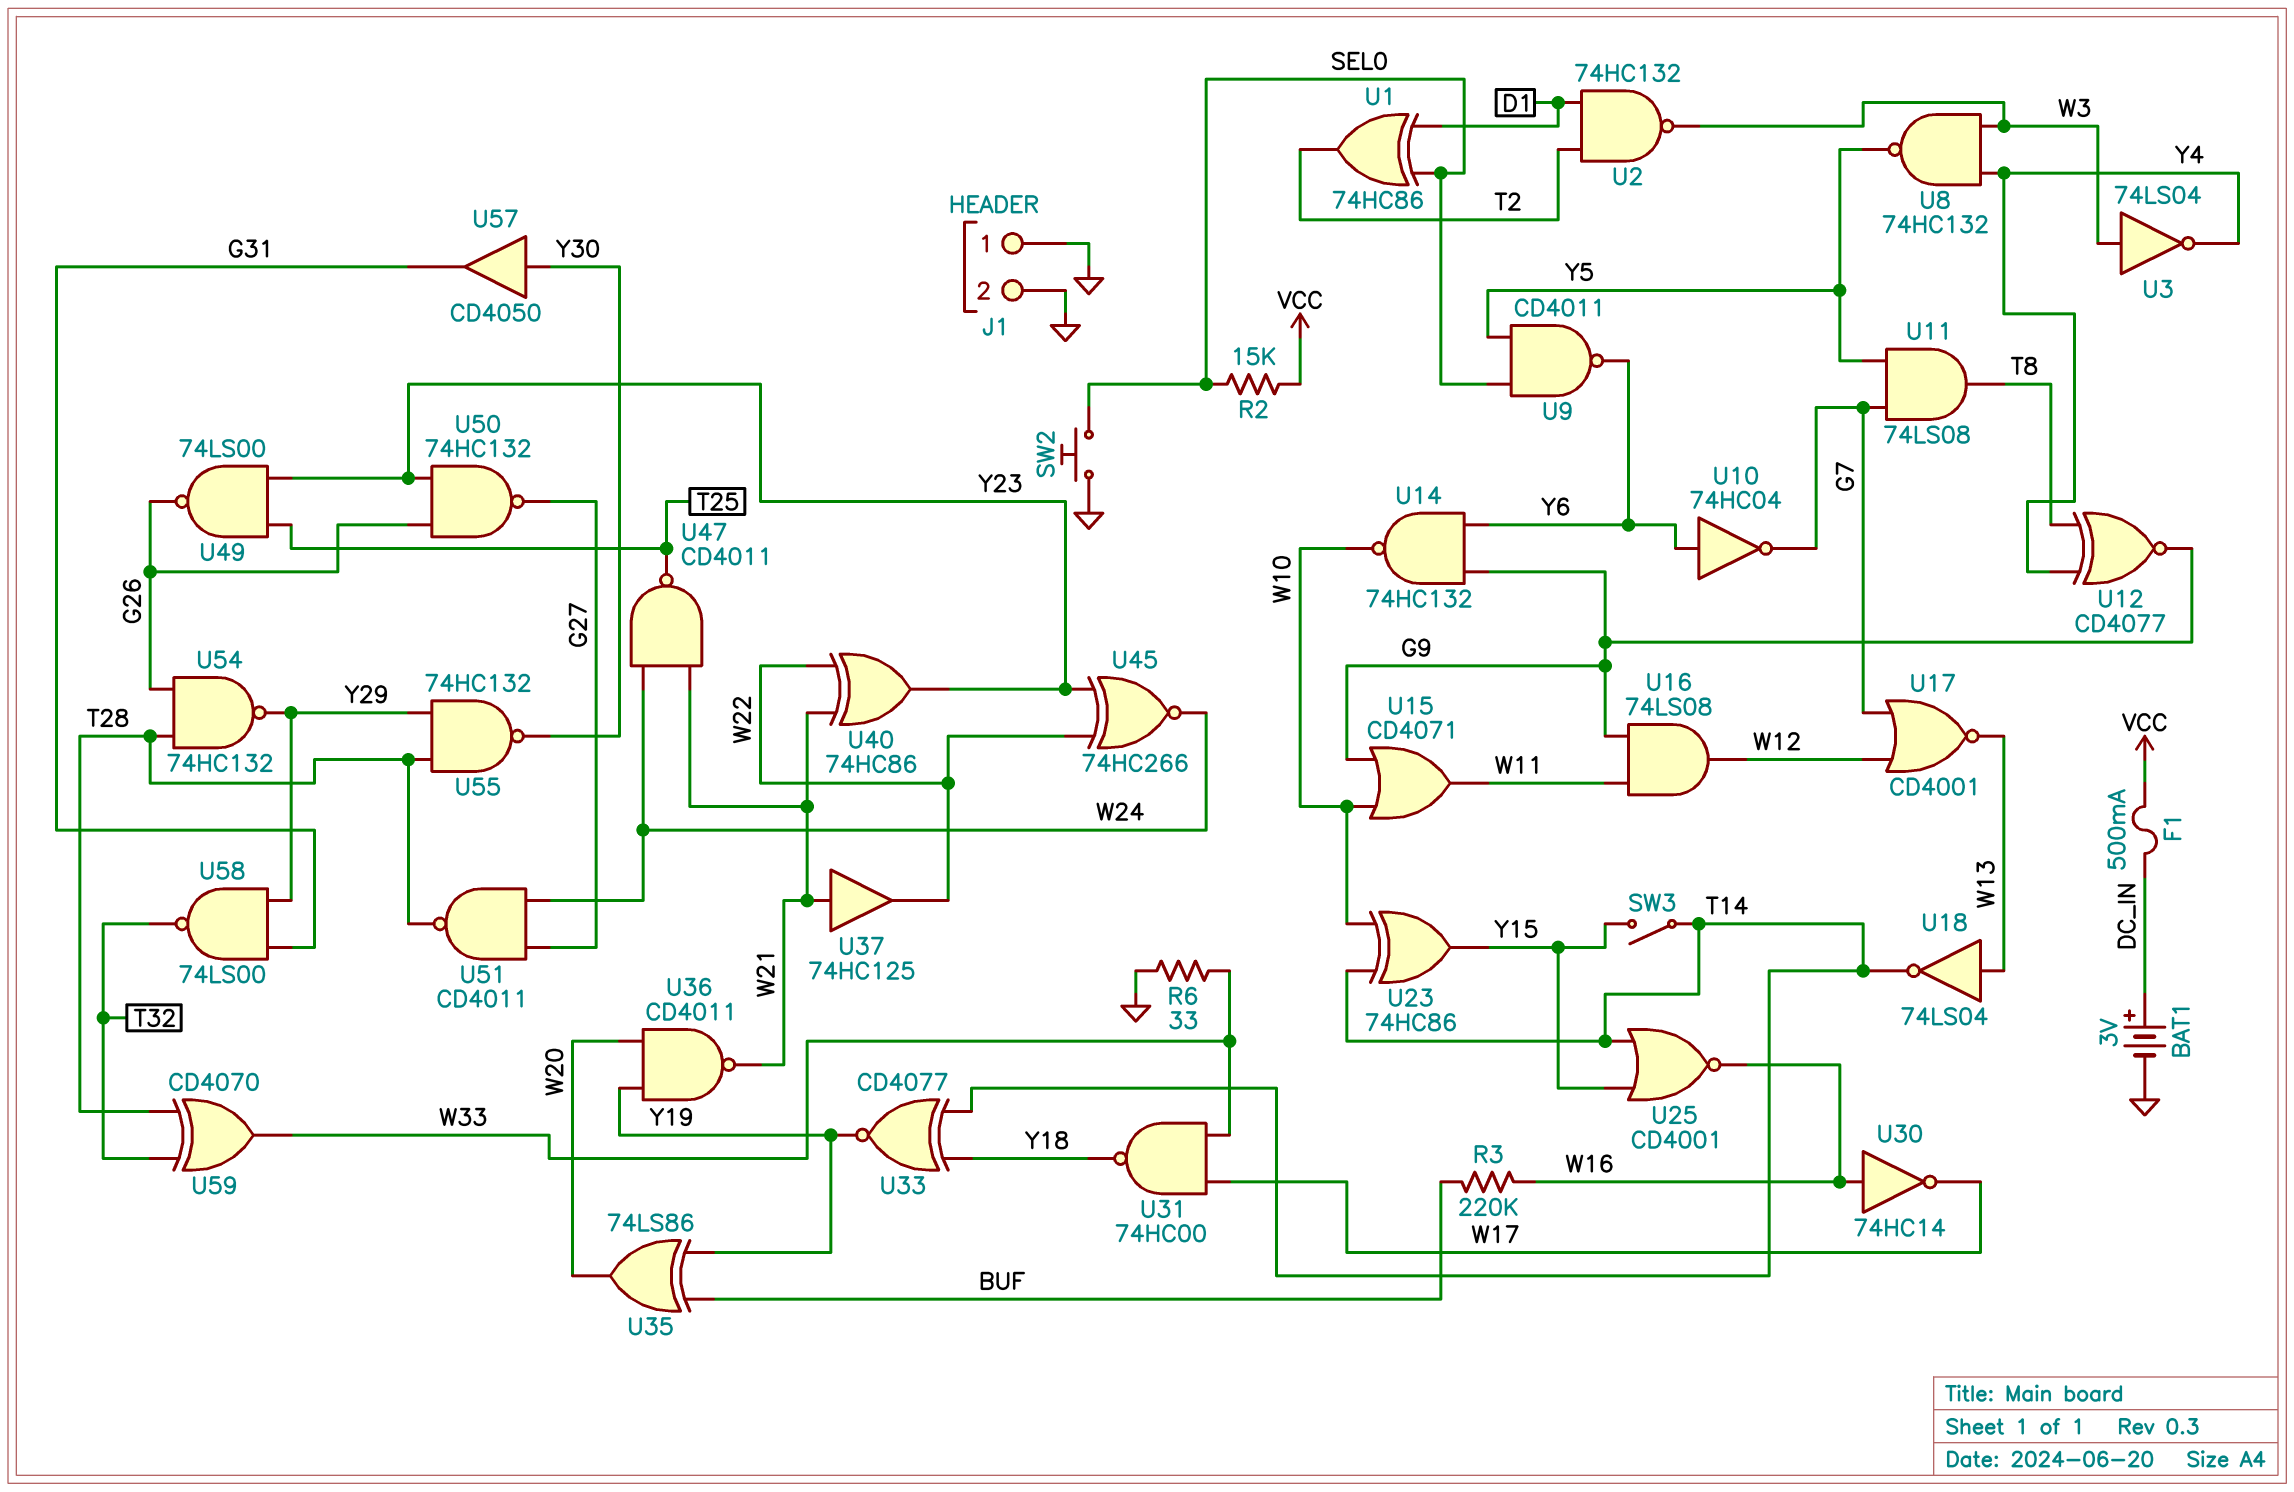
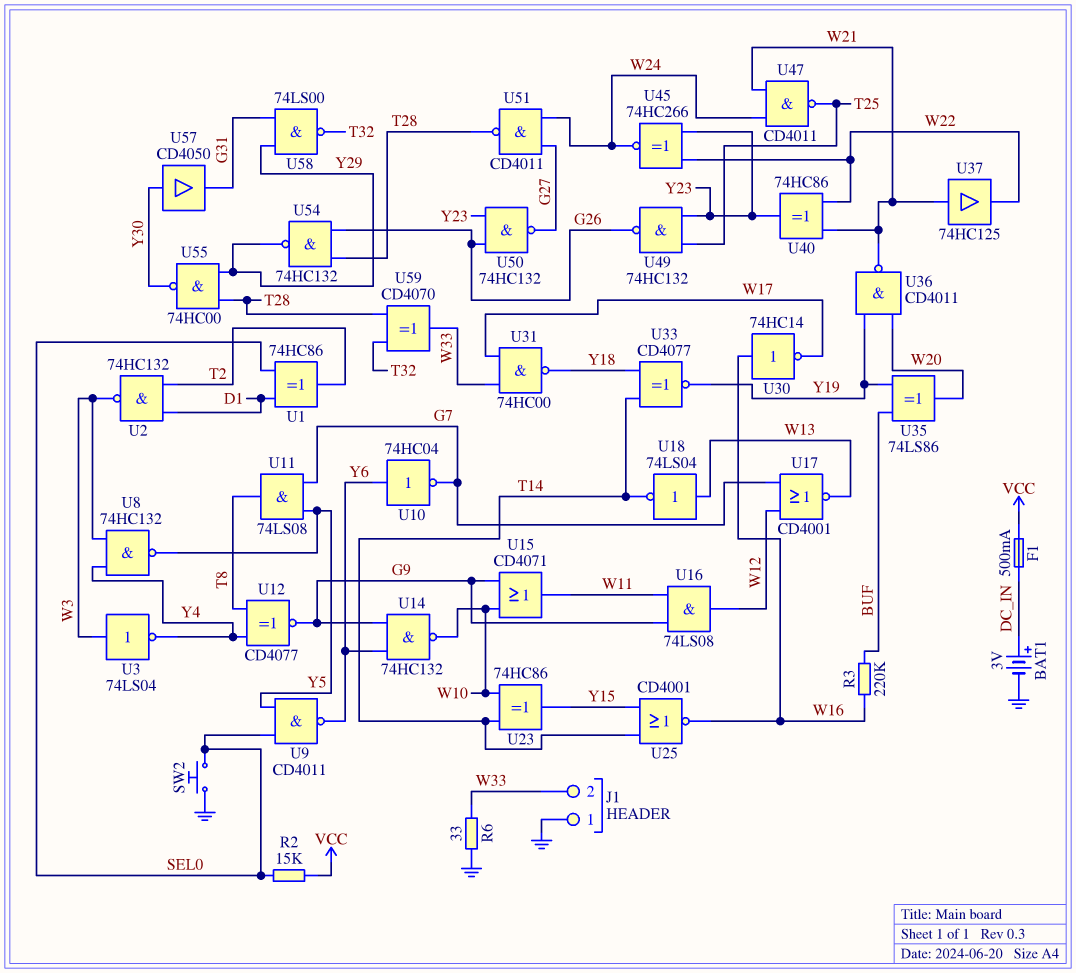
J1 pin 2: GND -> W33
SW3: switch (T14, Y15) -> none
U49: NAND 74LS00 (in T25, in Y23, out G26) -> NAND 74HC132 (in T25, in Y23, out G26)
U55: NAND 74HC132 (in T28, in Y29, out Y30) -> NAND 74HC00 (in T28, in Y29, out Y30)

